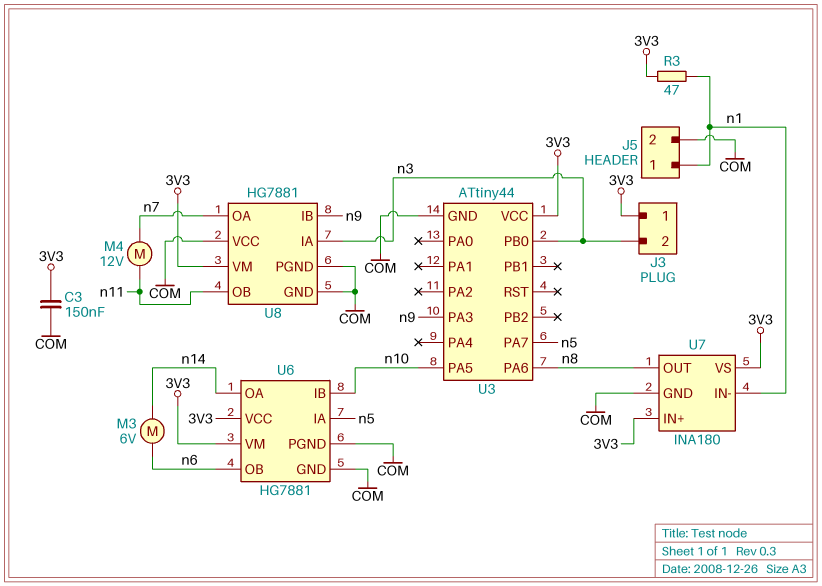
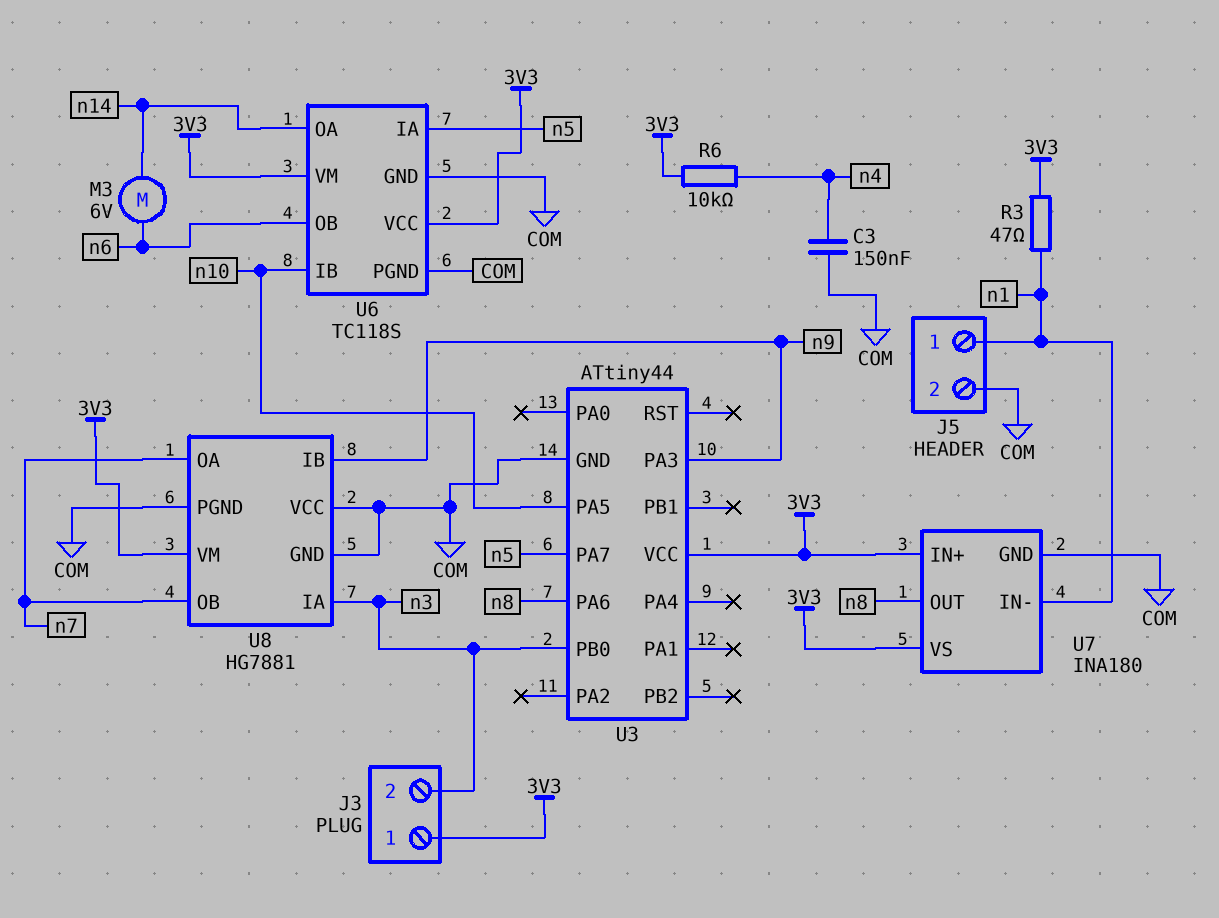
C3: 150nF (3V3, COM) -> 150nF (COM, n4)
M4: motor 12V (n7, n11) -> none
R6: none -> 10k (3V3, n4)
U6: HG7881 -> TC118S
U8 pin OB: n11 -> n7

